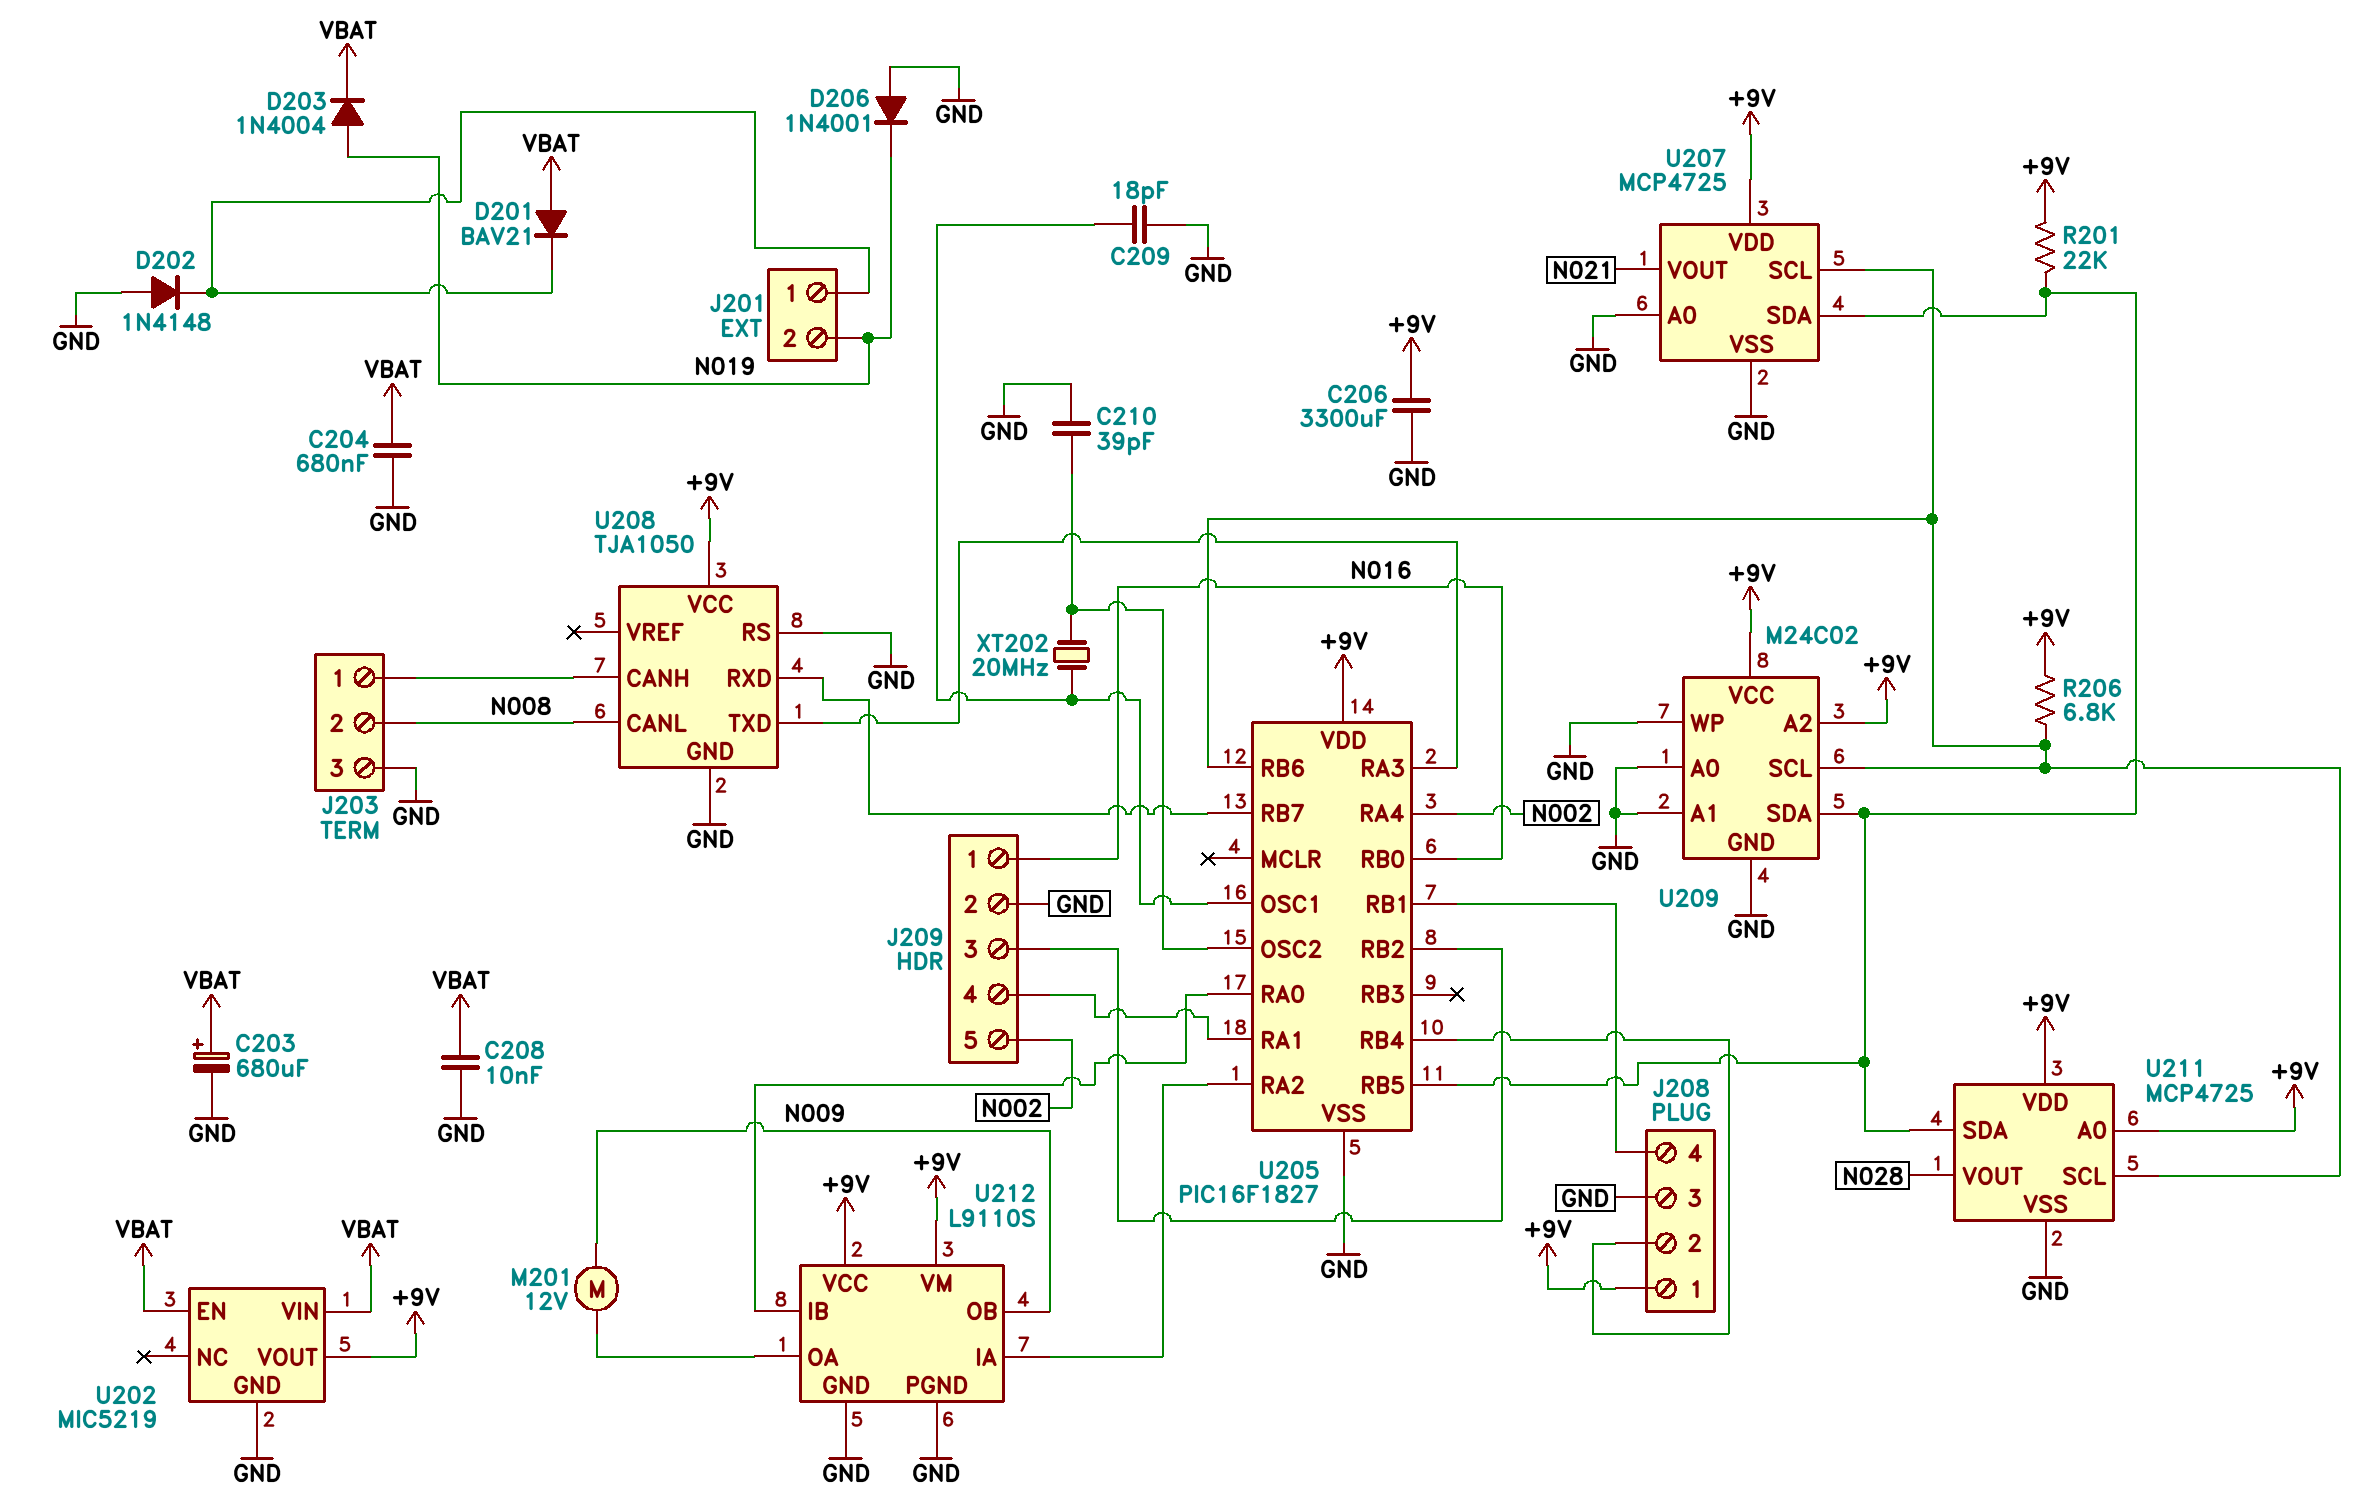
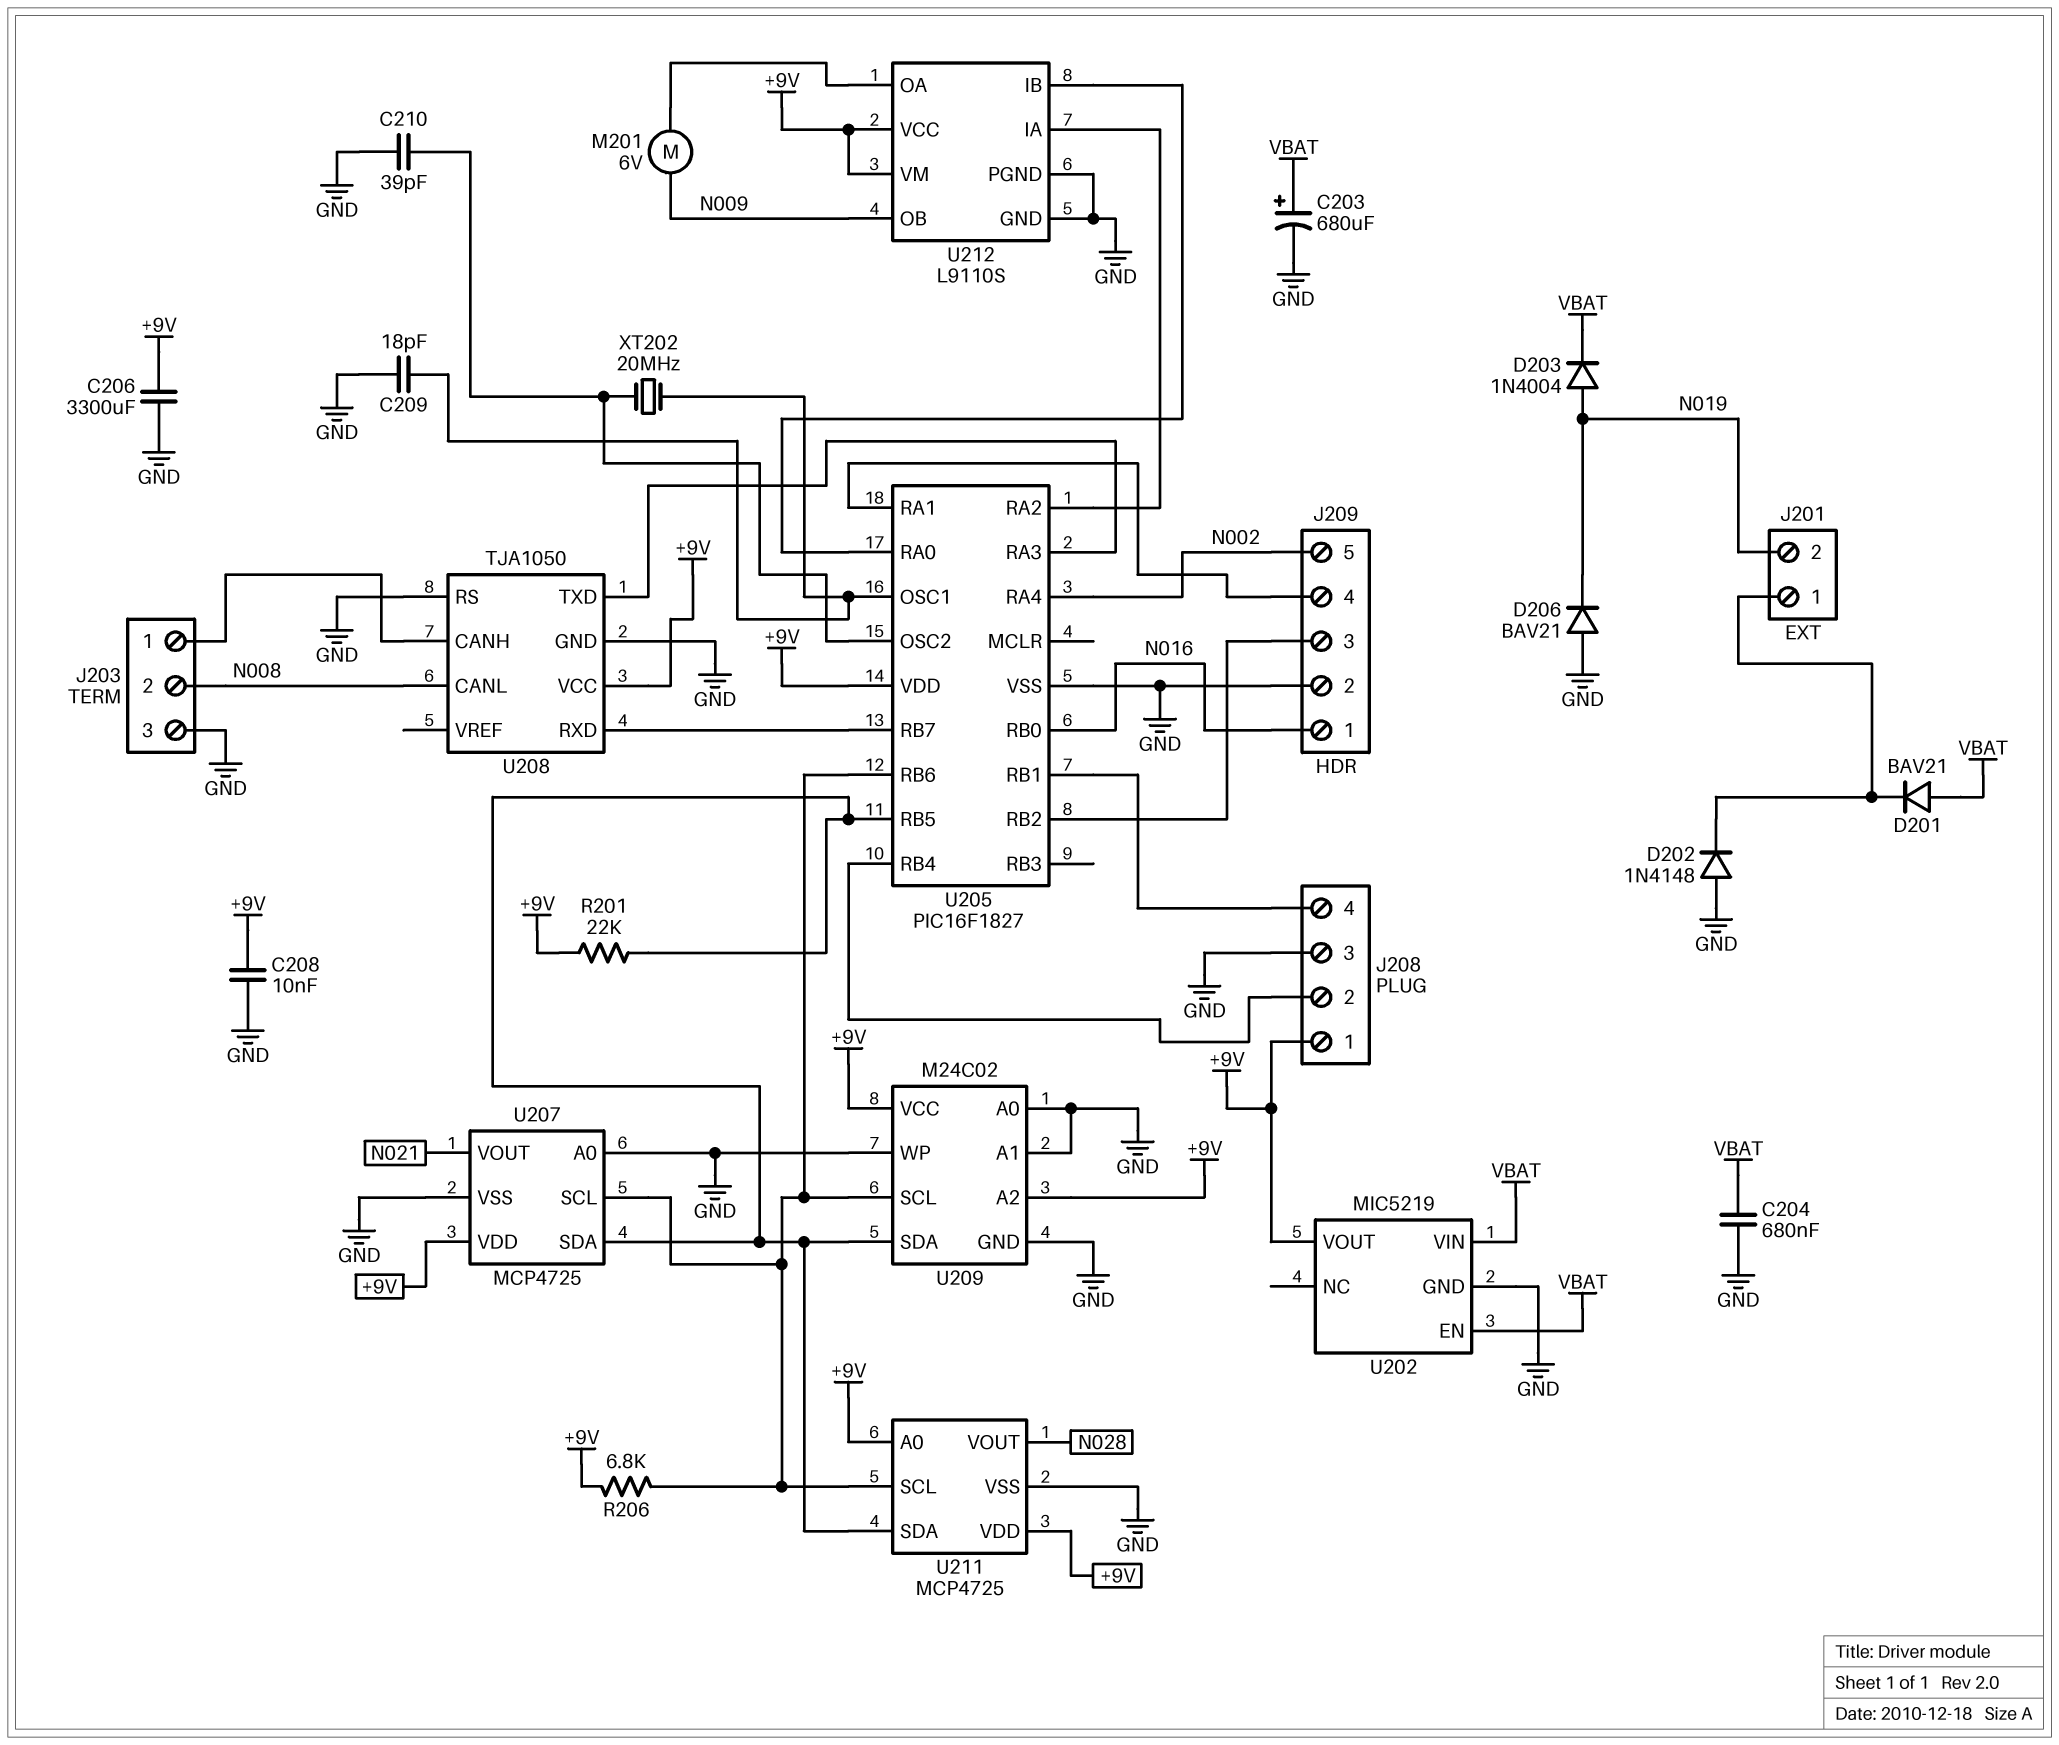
C208: 10nF (GND, VBAT) -> 10nF (+9V, GND)
D206: diode 1N4001 (A GND, K N019) -> diode BAV21 (A GND, K N019)
M201: motor 12V (N009, U212/OA) -> motor 6V (N009, U212/OA)

